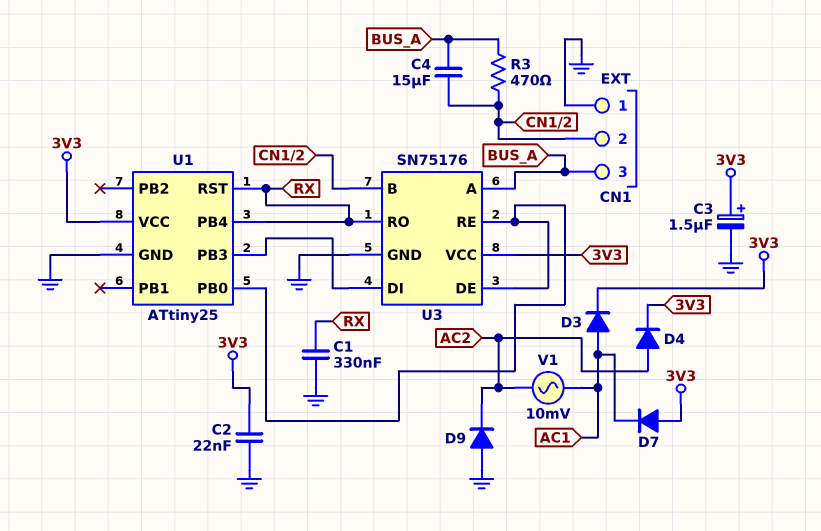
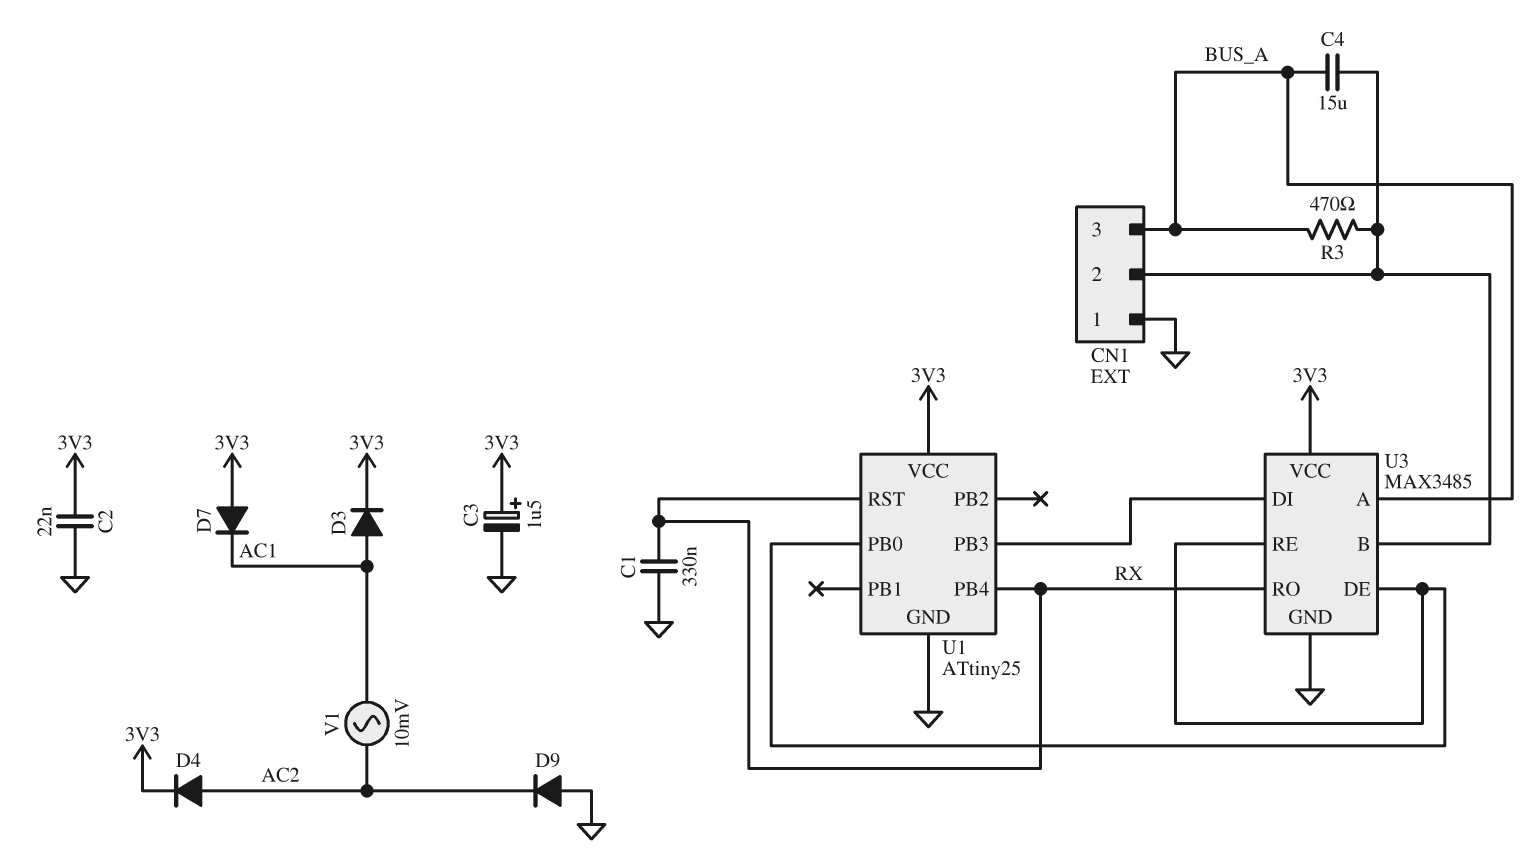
U3: SN75176 -> MAX3485

